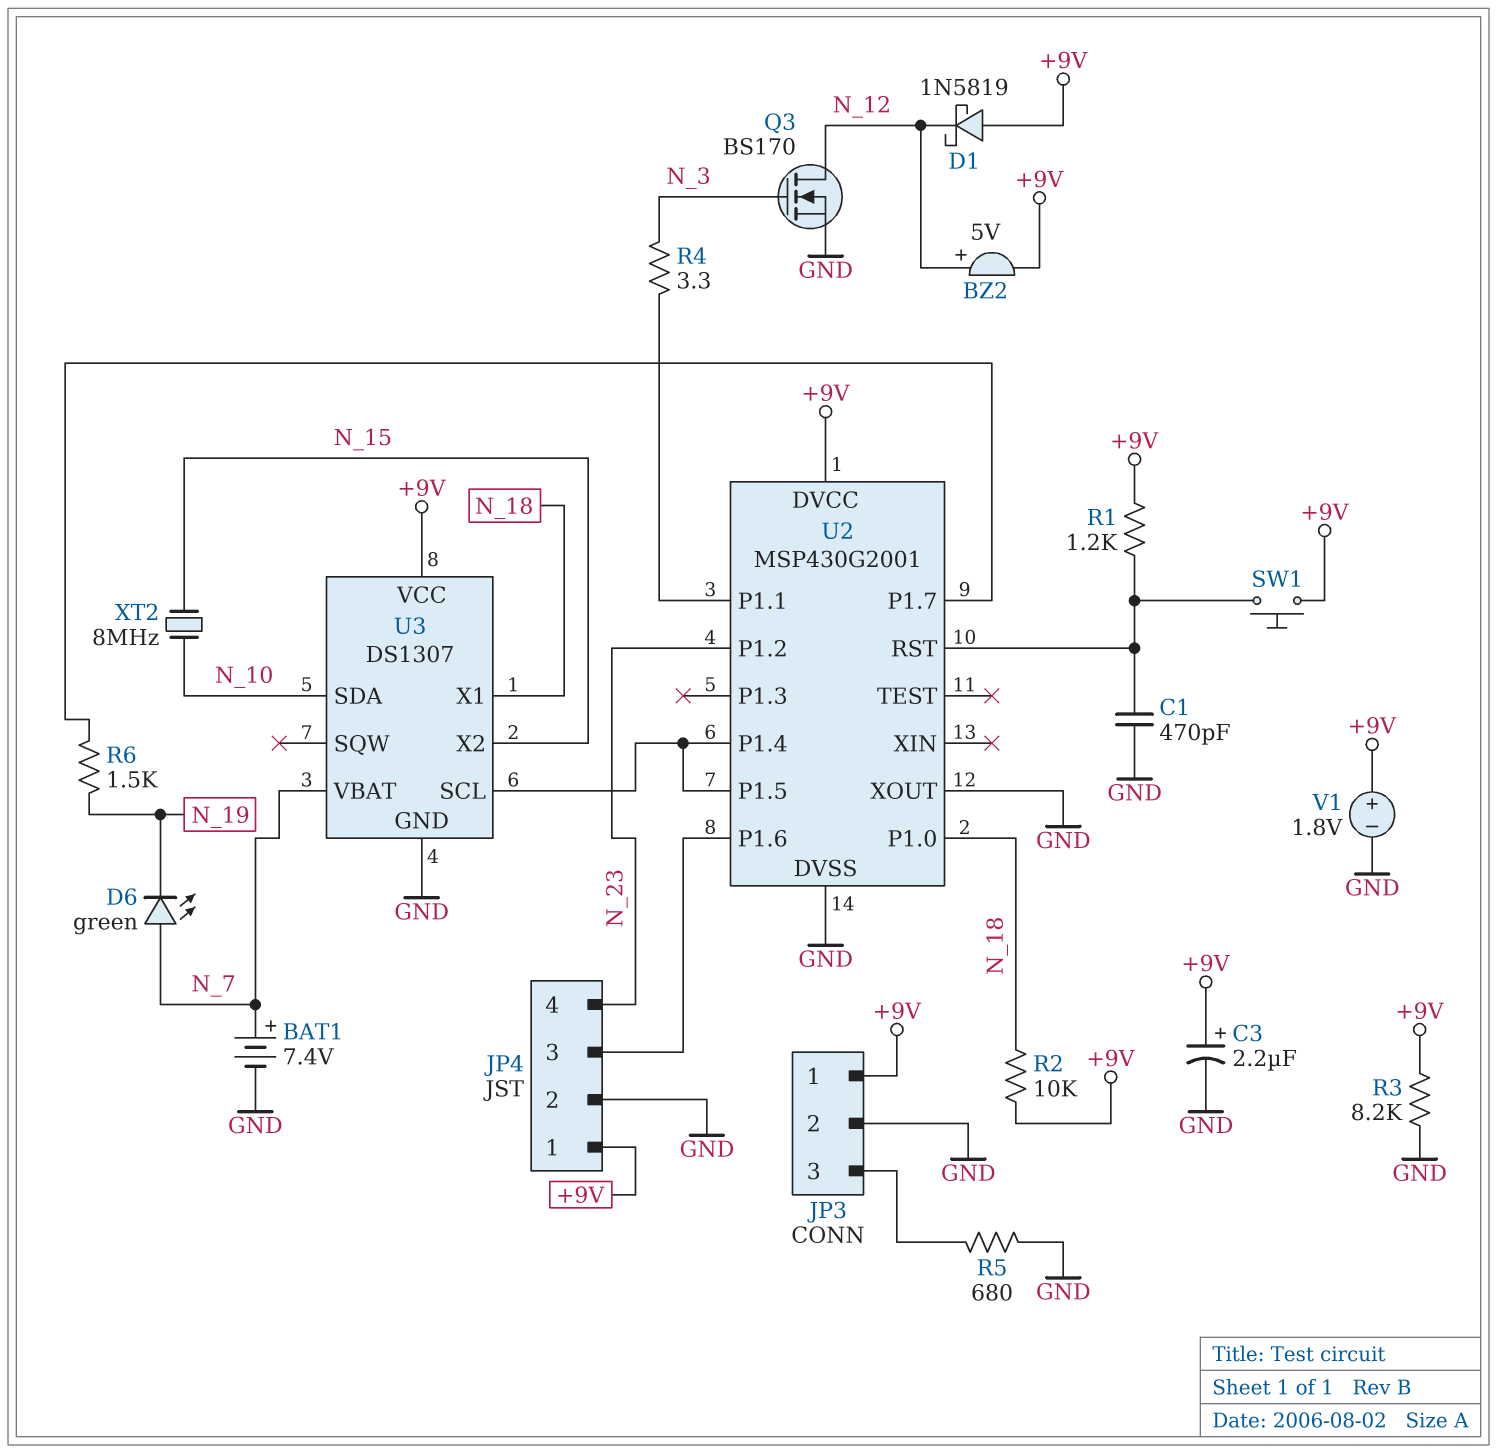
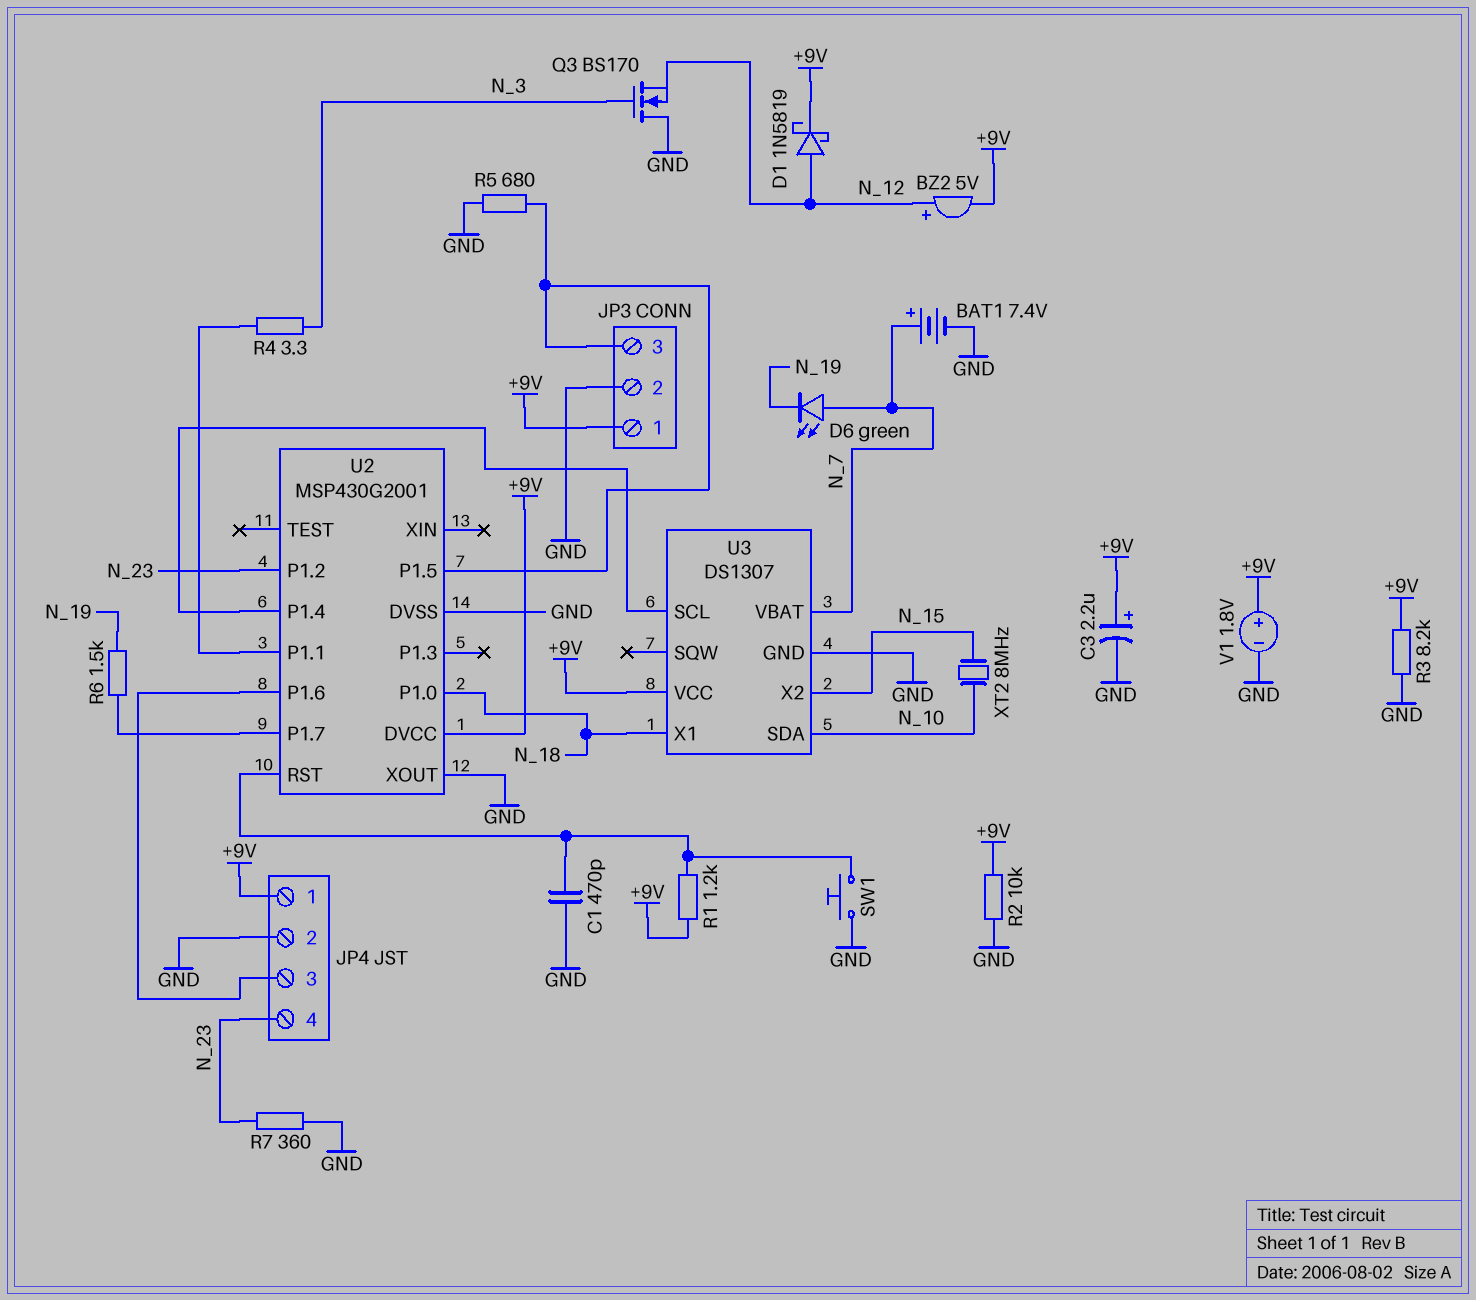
D1: schottky 1N5819 (A +9V, K N_12) -> schottky 1N5819 (A N_12, K +9V)
Q3: NMOS BS170 (G N_3, D N_12, S GND) -> NMOS BS170 (G N_3, D GND, S N_12)
R2: 10k (+9V, N_18) -> 10k (+9V, GND)
R7: none -> 360 (GND, N_23)
SW1: button (+9V, U2/RST) -> button (GND, U2/RST)
U2 pin P1.5: U2/P1.4 -> JP3/3

